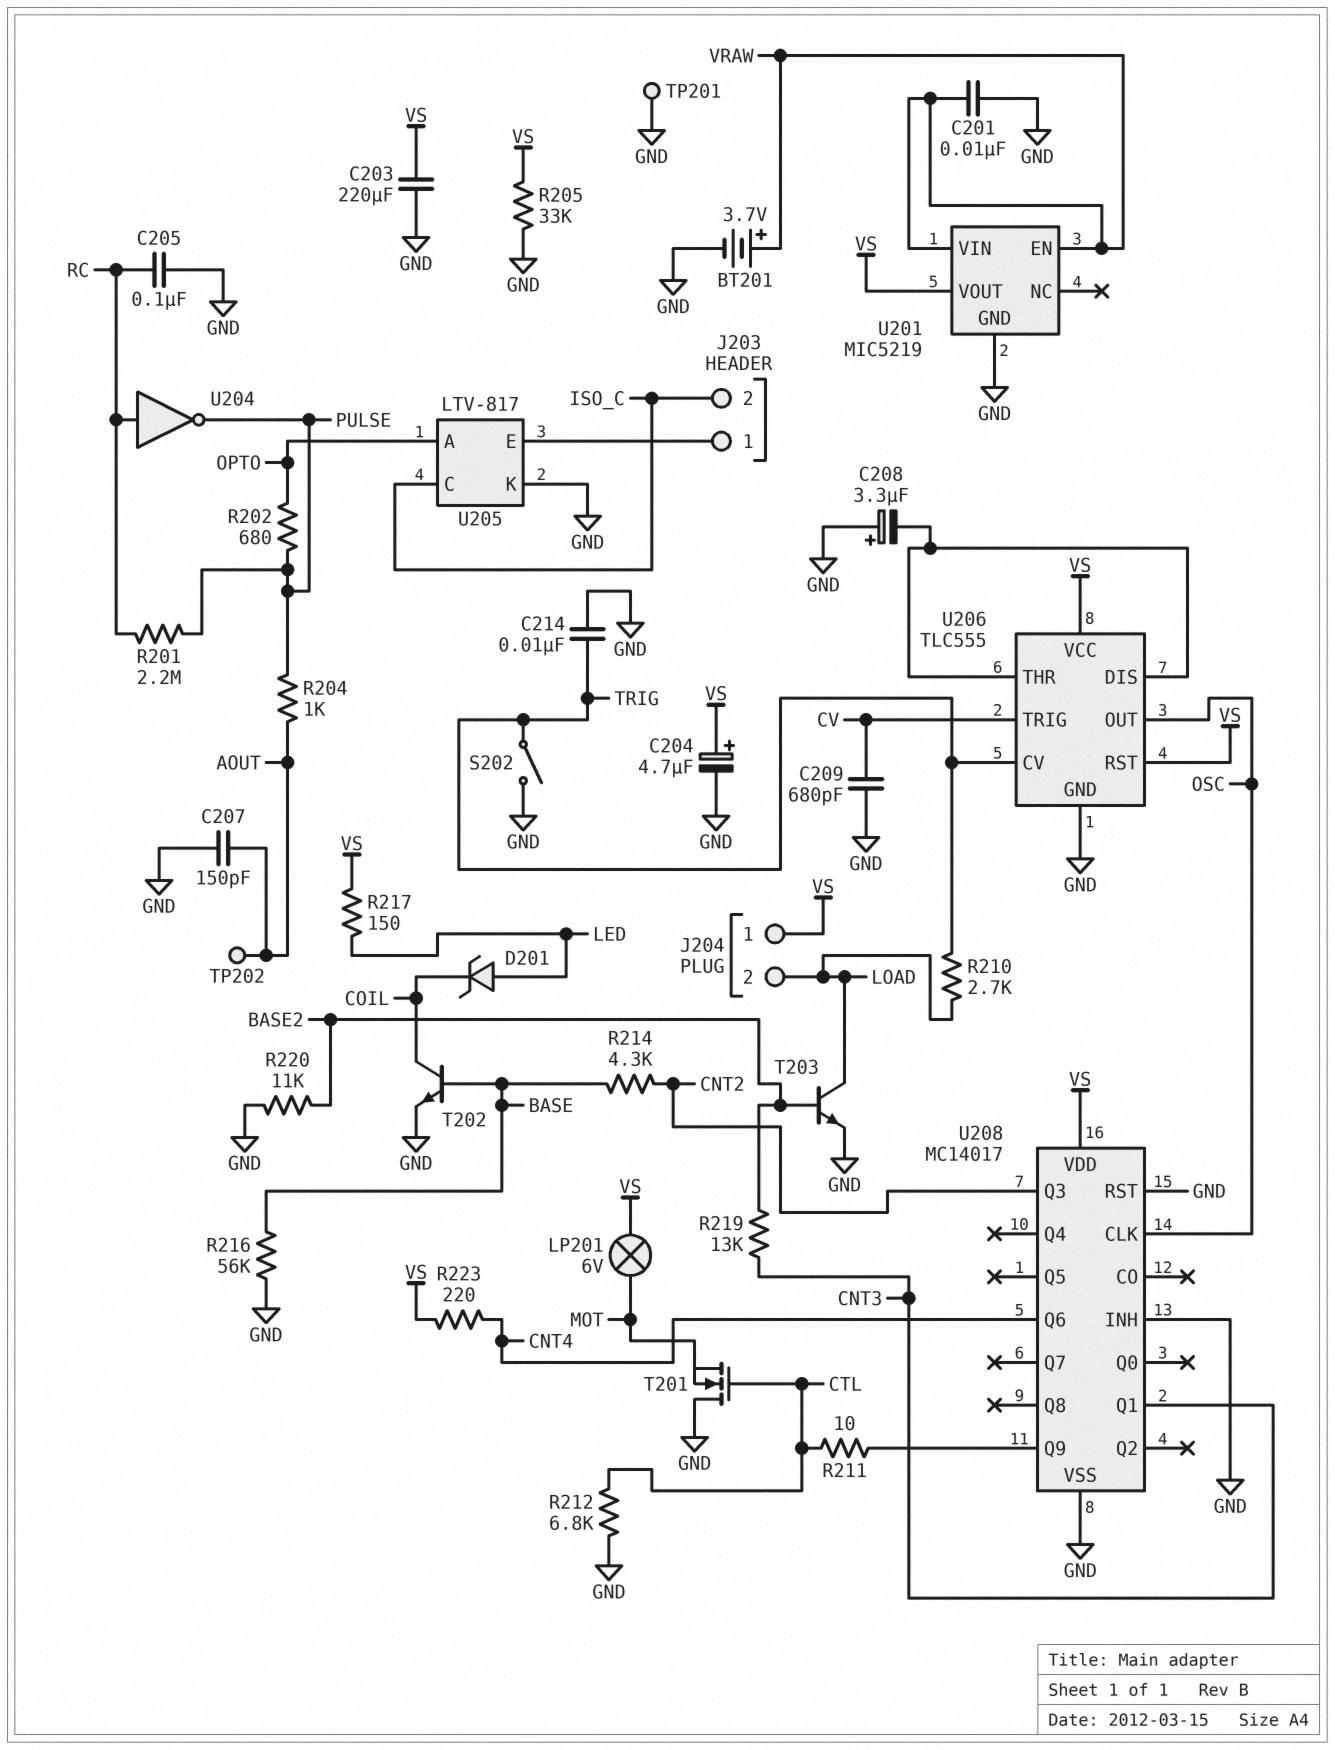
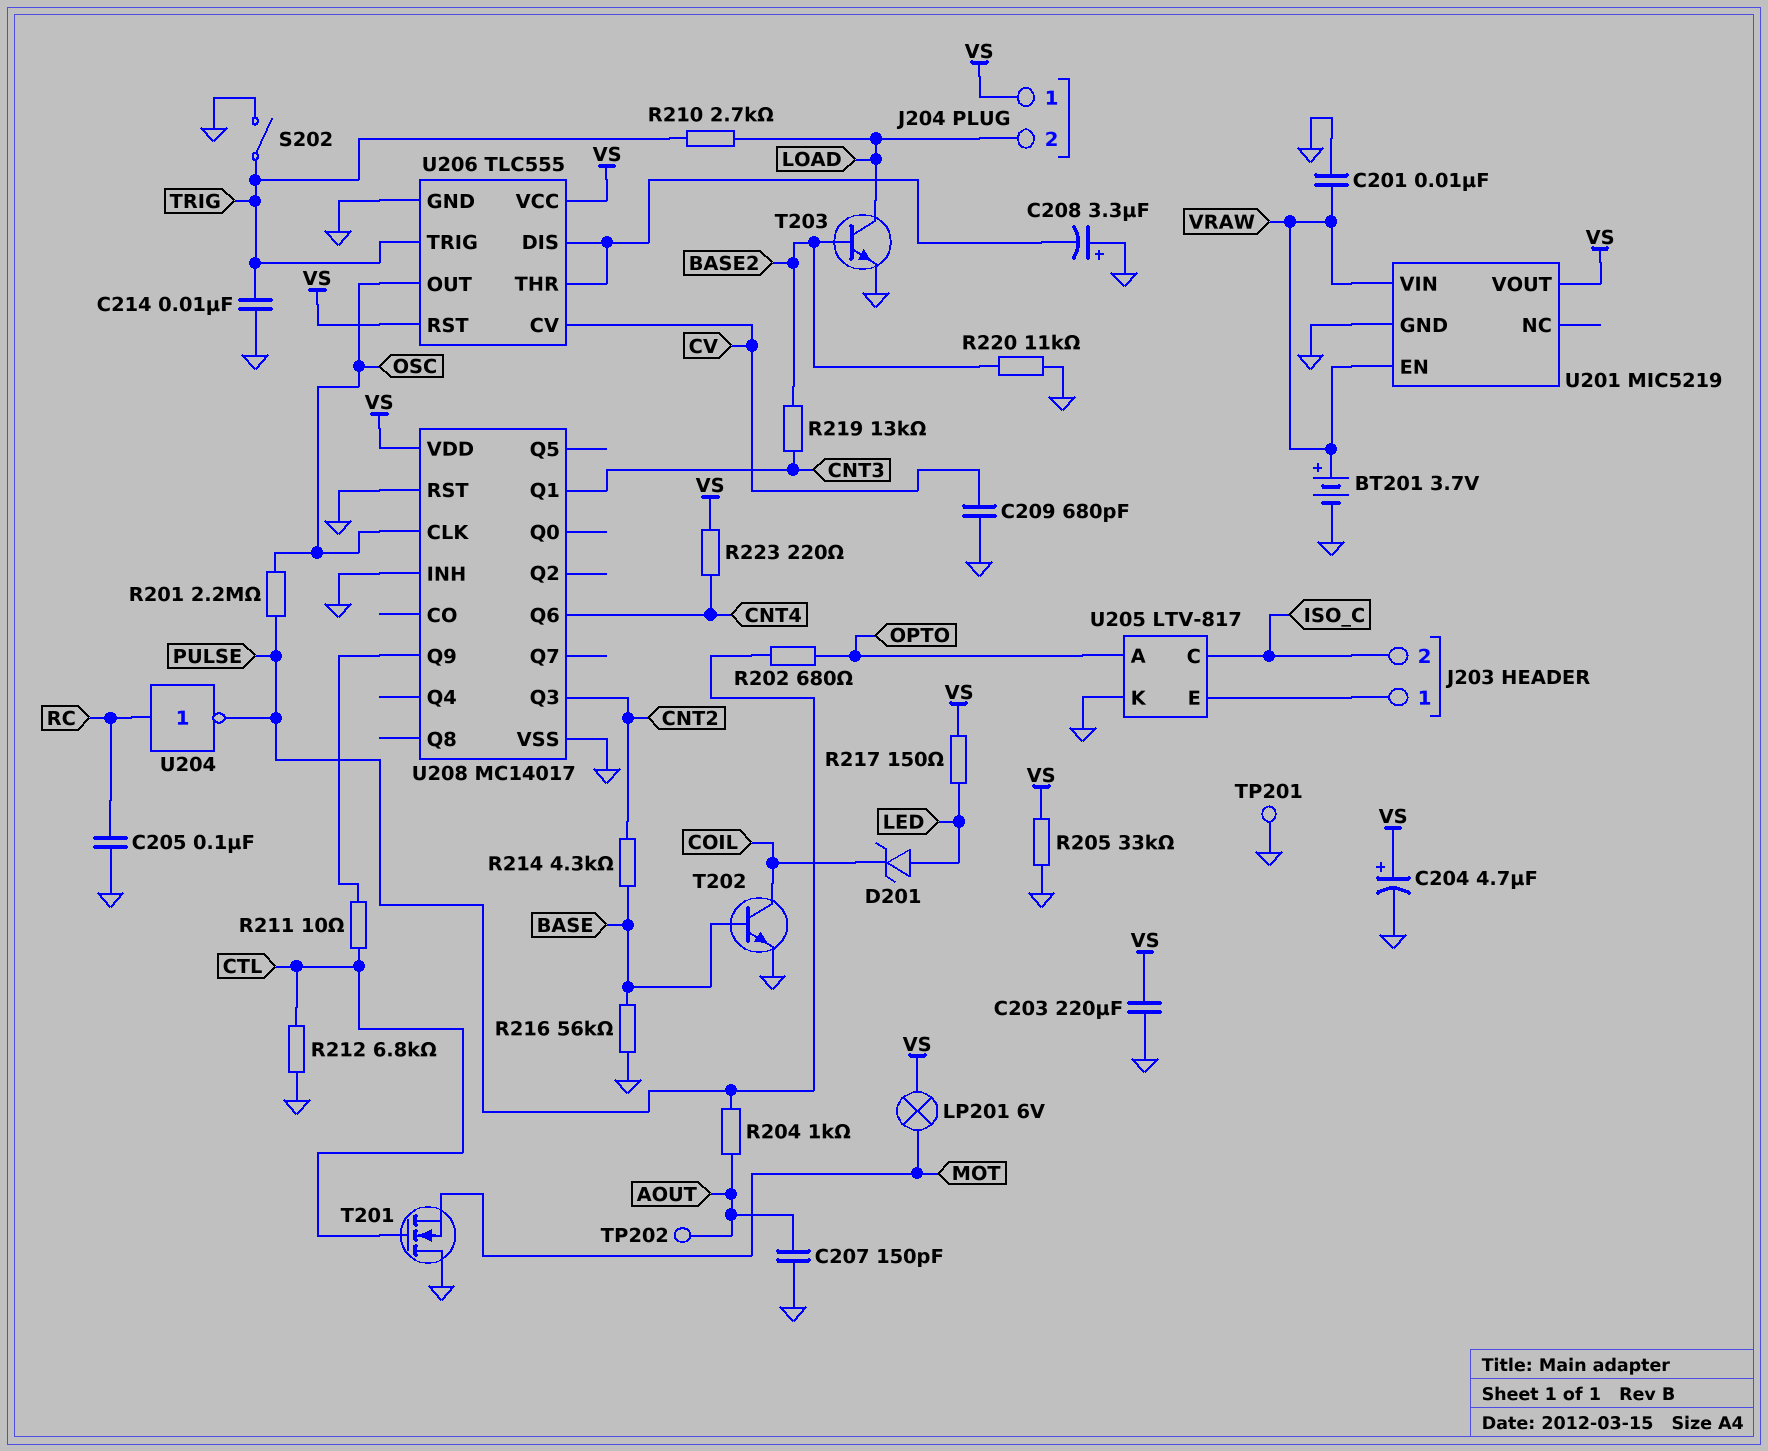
R201: 2.2M (PULSE, RC) -> 2.2M (OSC, PULSE)
U206 pin CV: TRIG -> CV
U206 pin TRIG: CV -> TRIG

